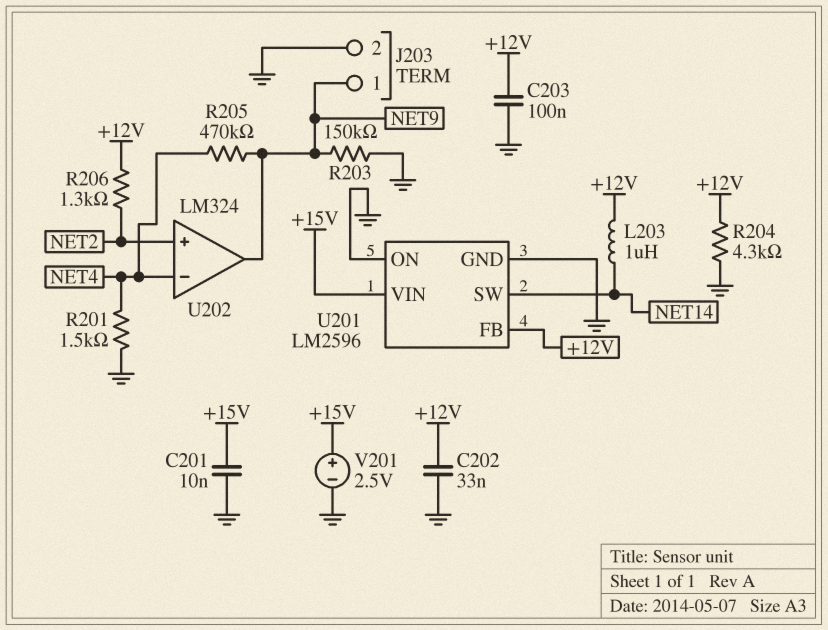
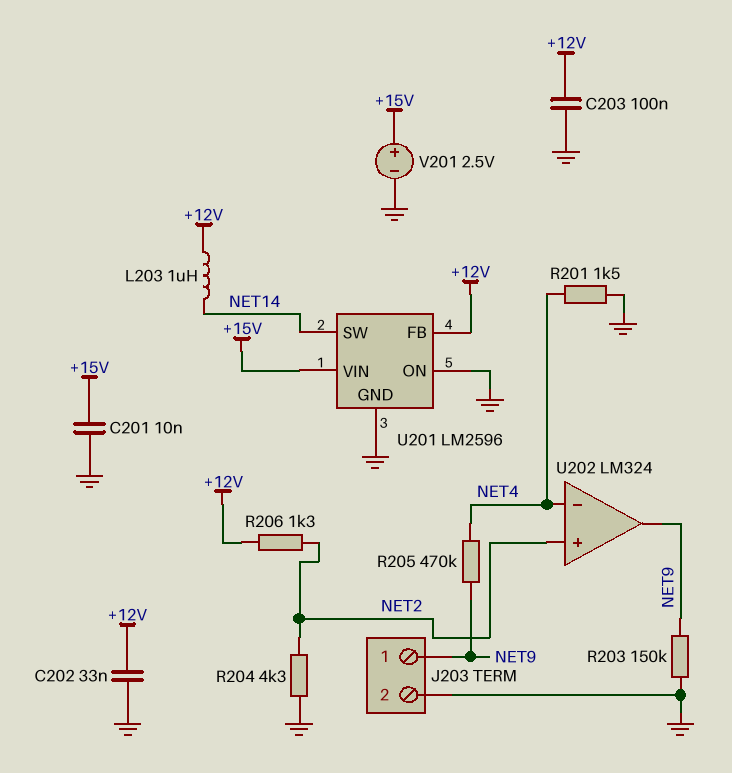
R204: 4.3k (+12V, GND) -> 4.3k (GND, NET2)

